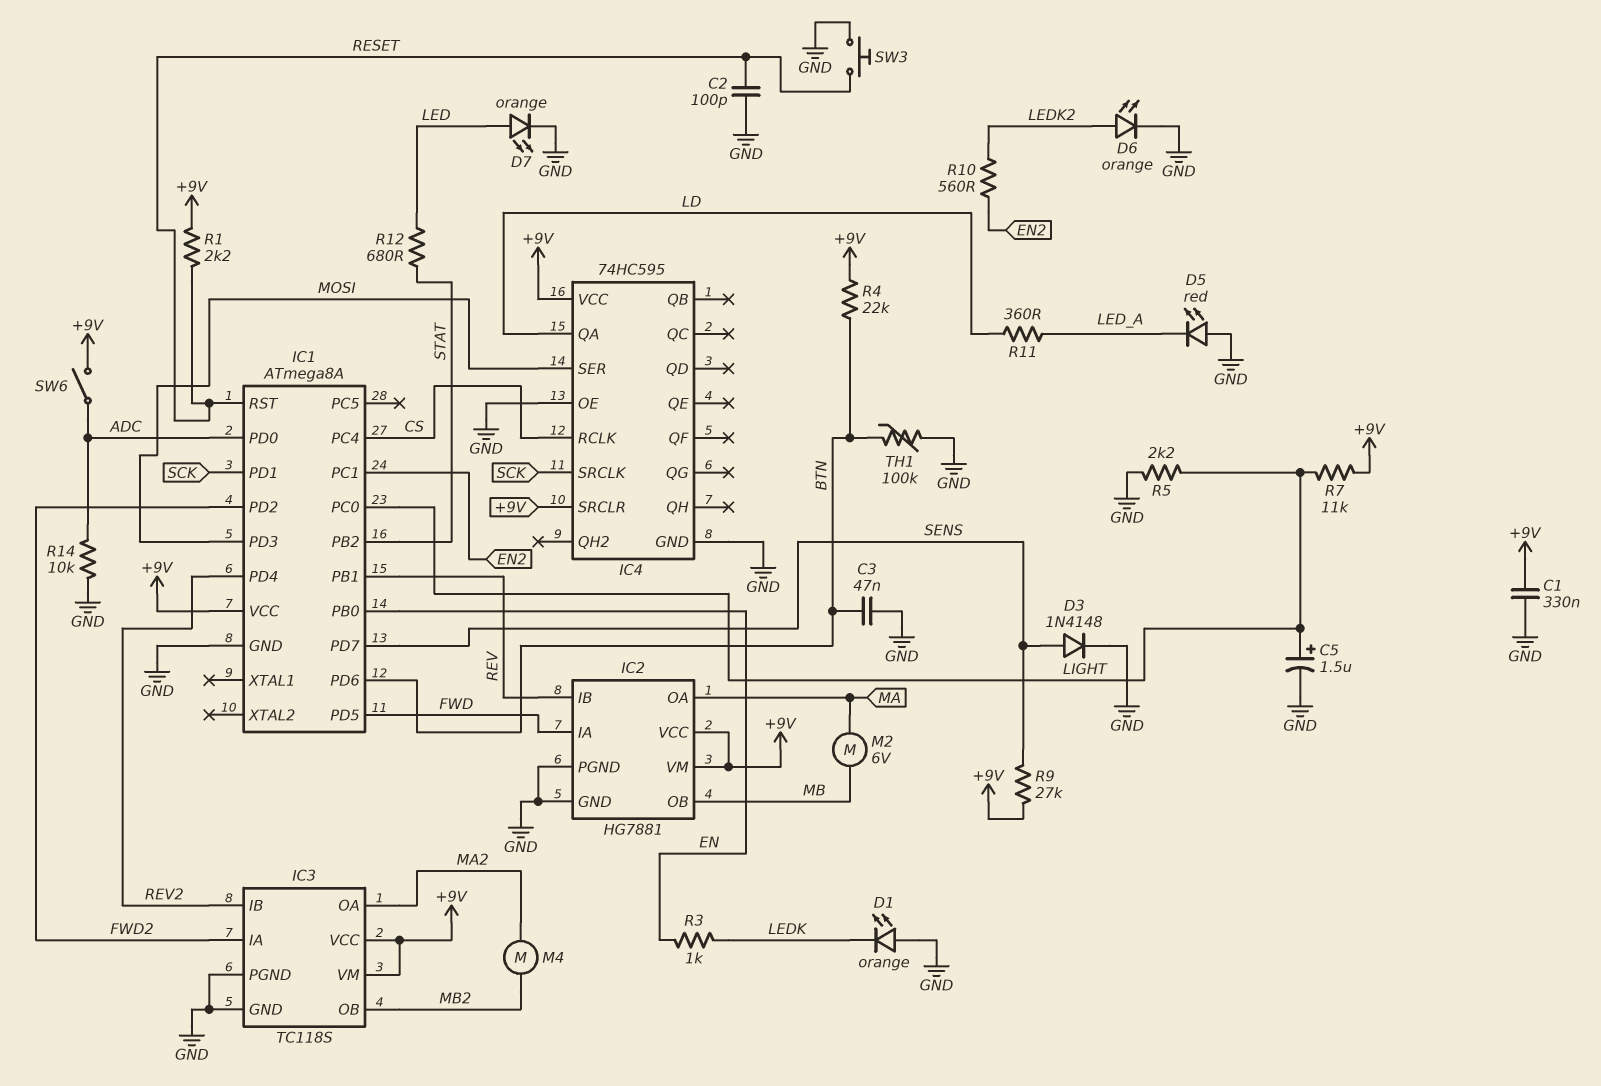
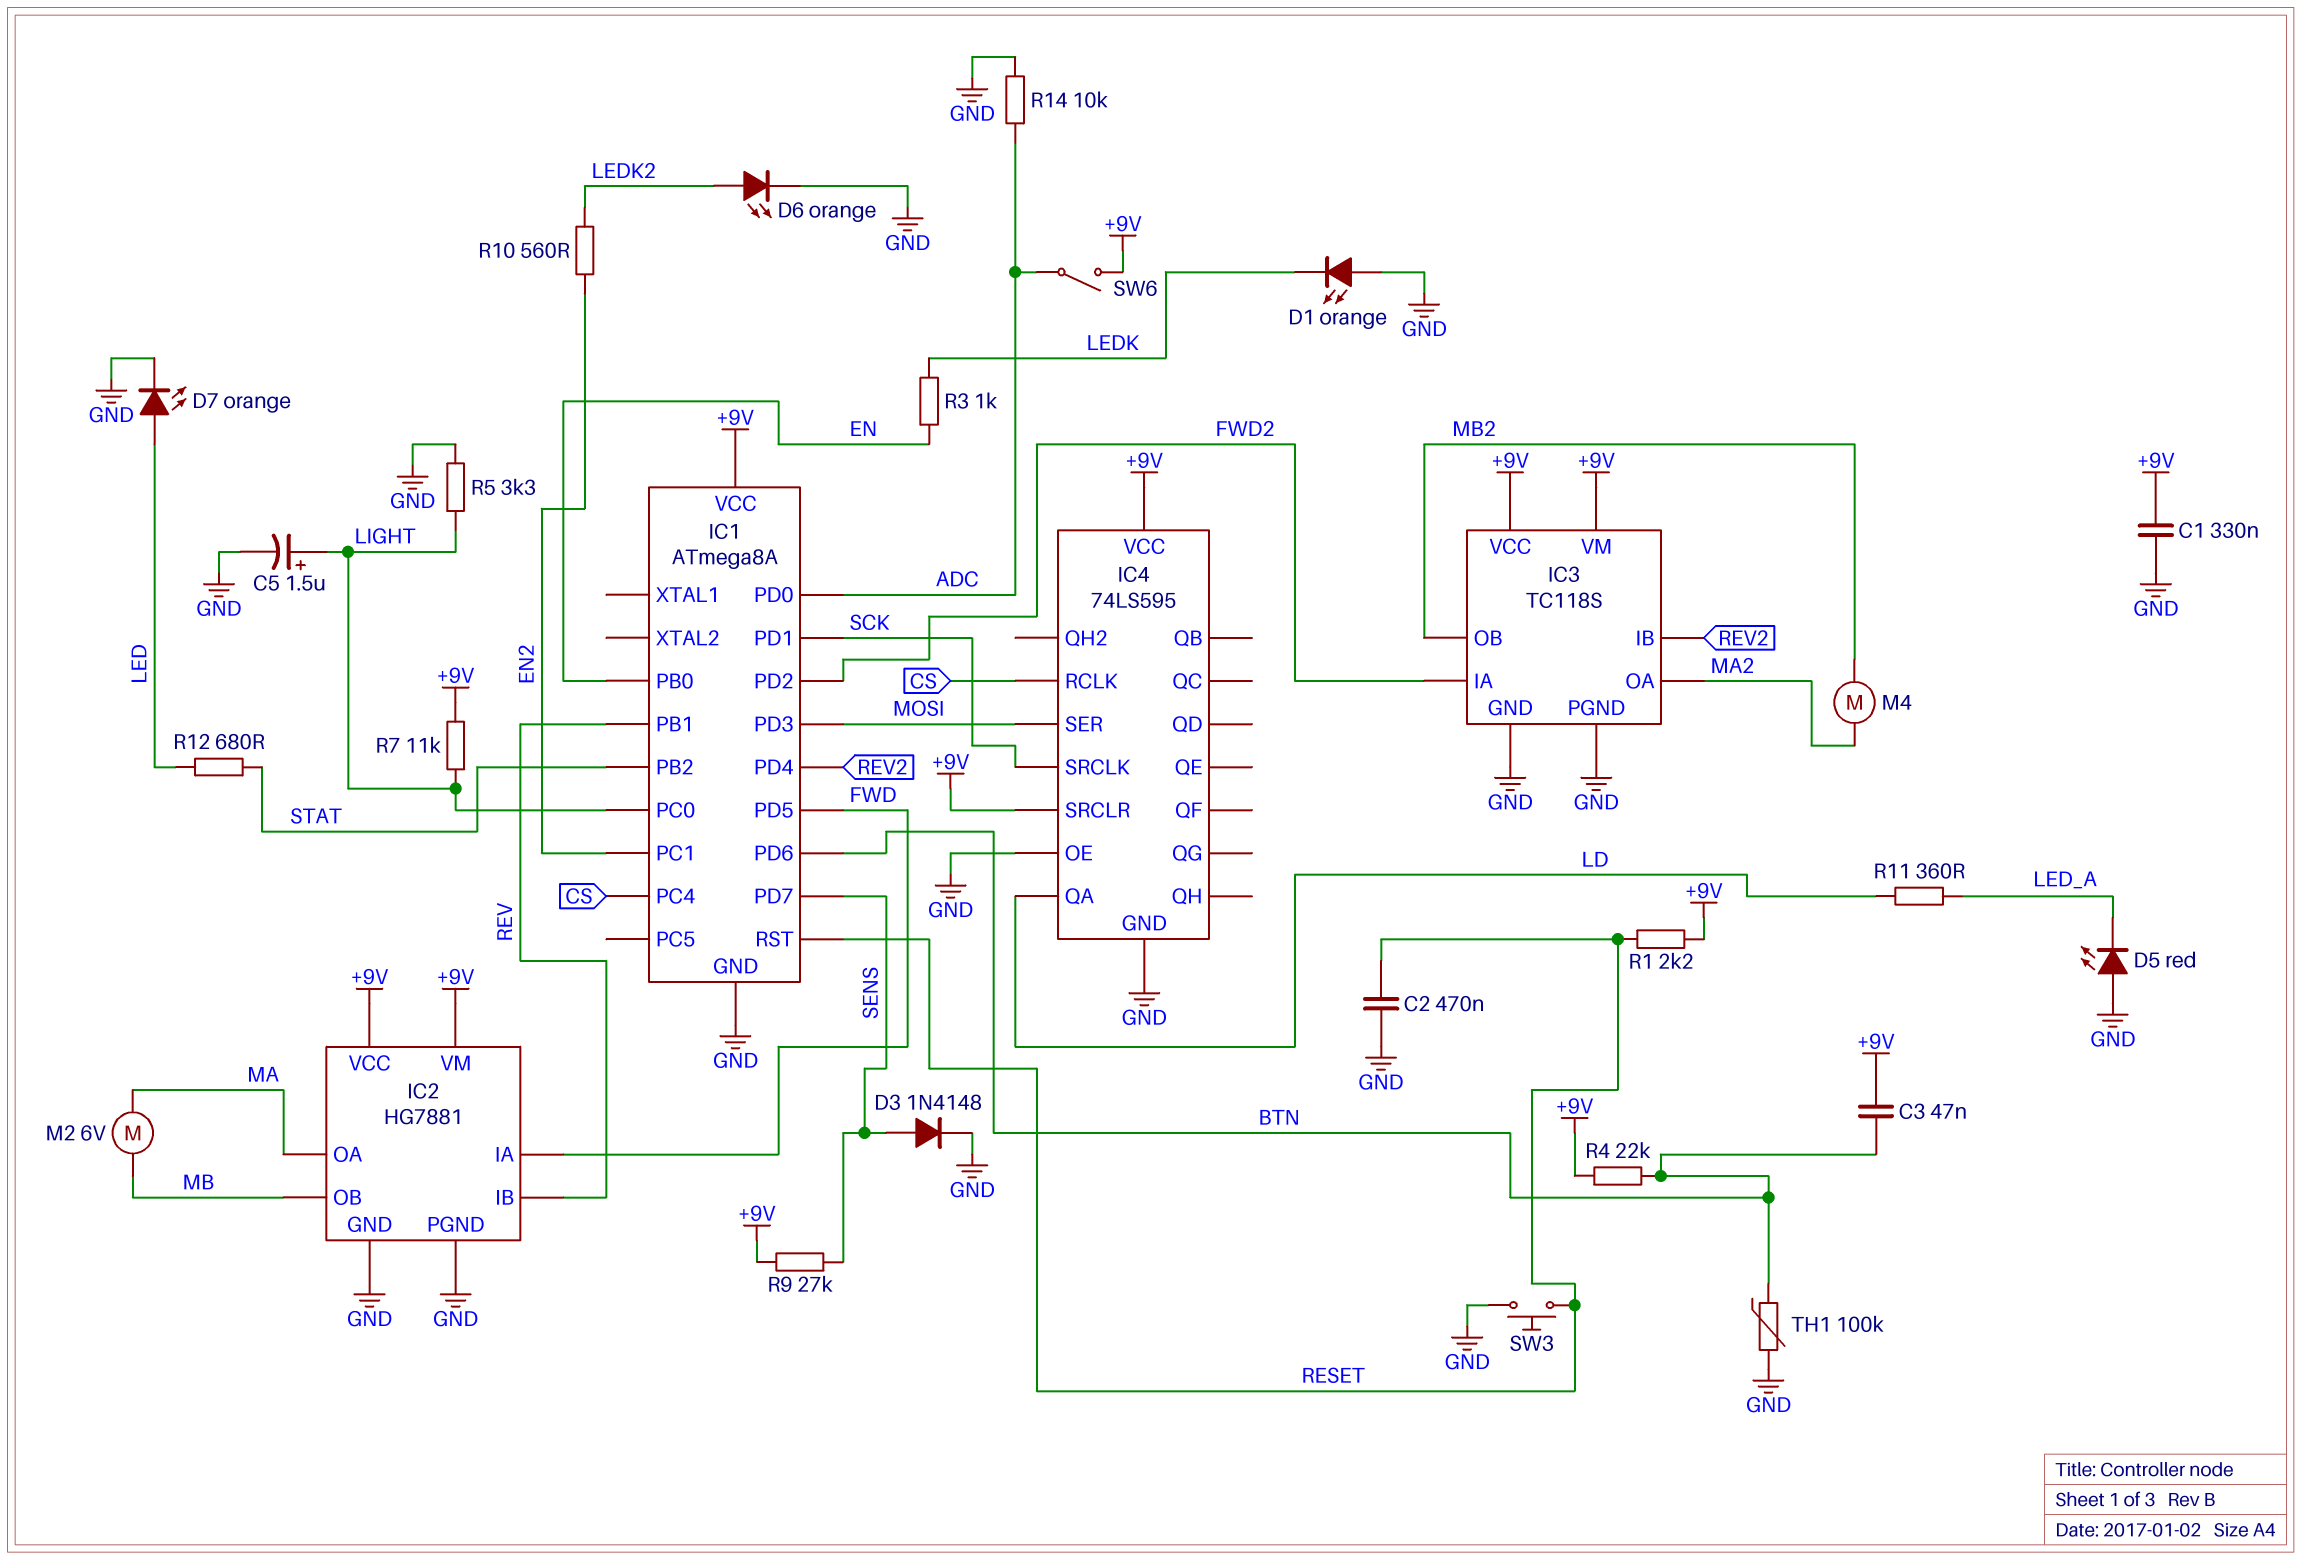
C2: 100pF (GND, RESET) -> 470nF (GND, RESET)
C3: 47nF (BTN, GND) -> 47nF (+9V, BTN)
IC4: 74HC595 -> 74LS595
R5: 2.2k (GND, LIGHT) -> 3.3k (GND, LIGHT)

